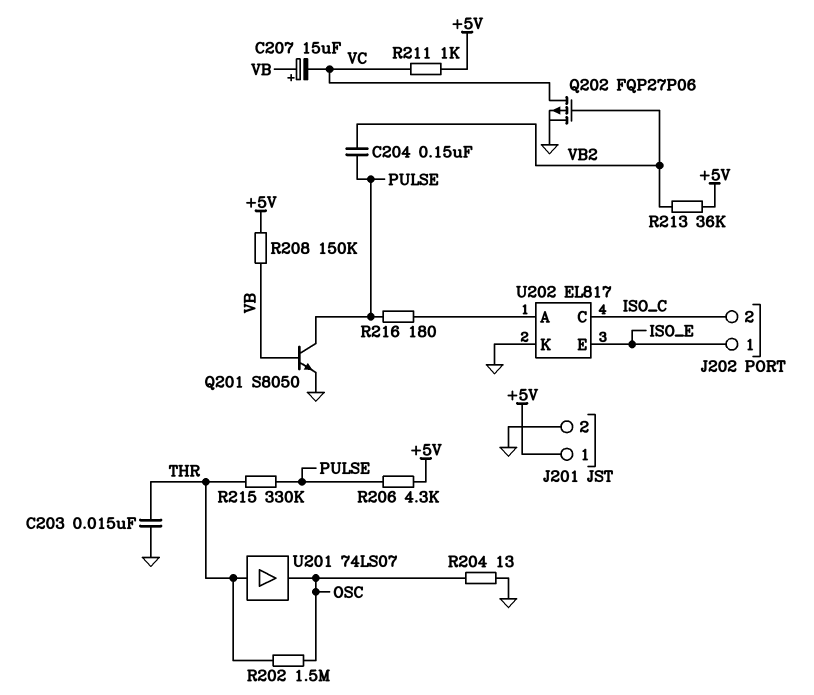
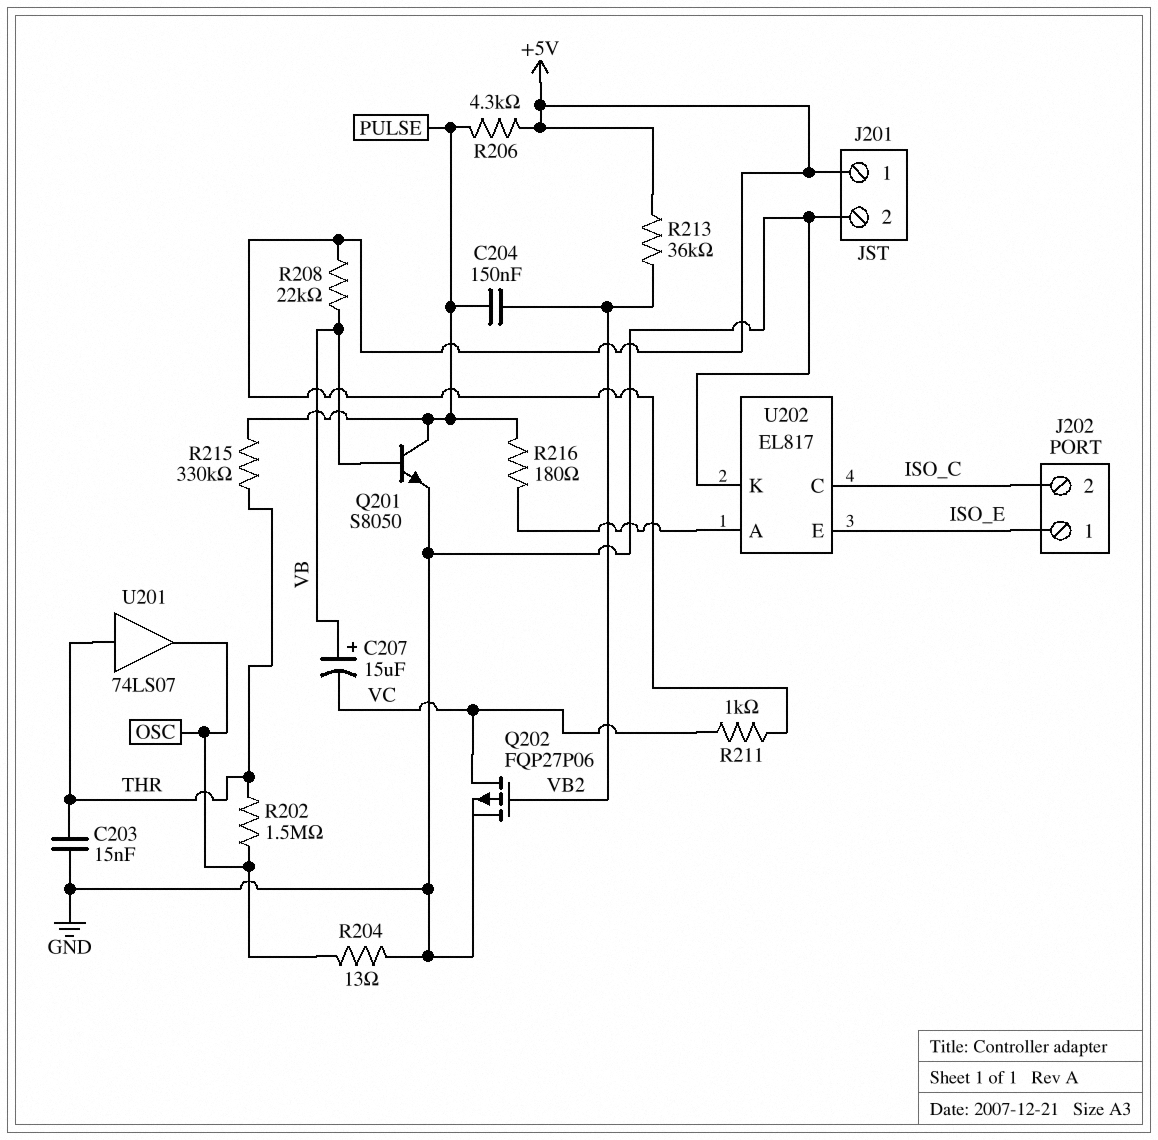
R208: 150k (+5V, VB) -> 22k (+5V, VB)

